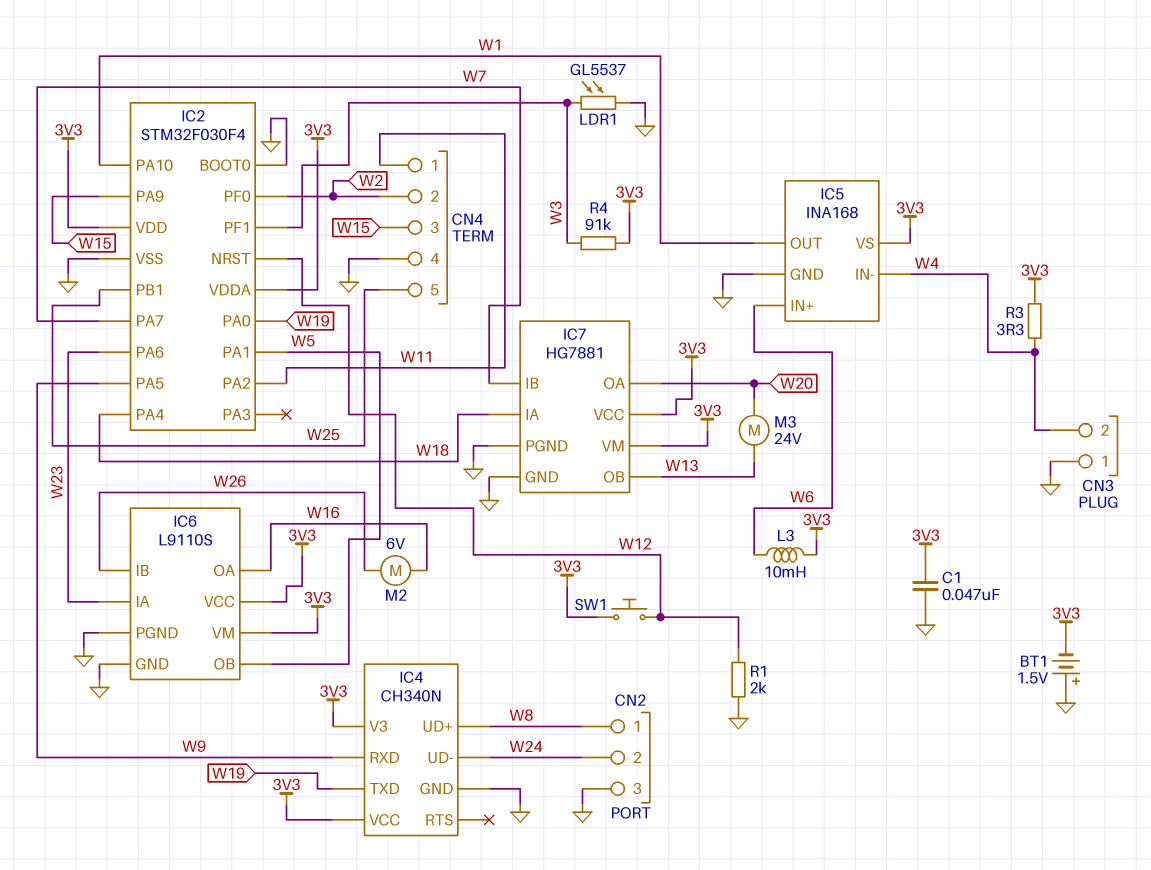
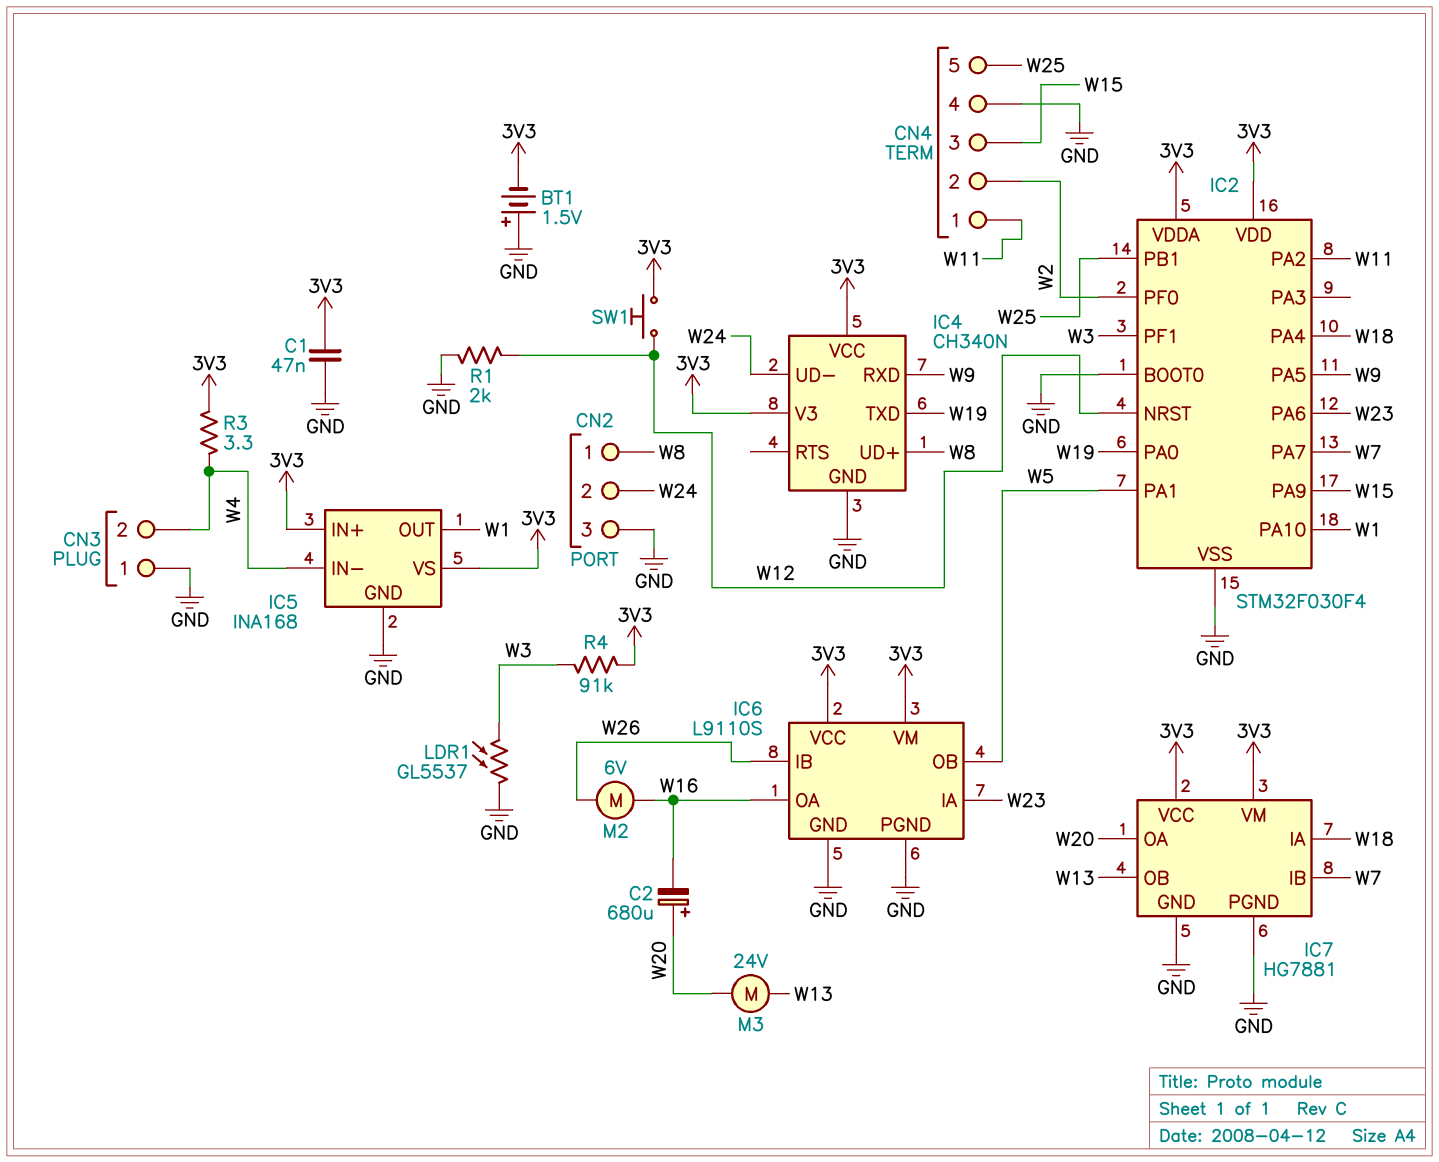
C2: none -> 680uF (plus W20, minus W16)
IC5 pin IN+: W6 -> 3V3
L3: 10mH (3V3, W6) -> none

